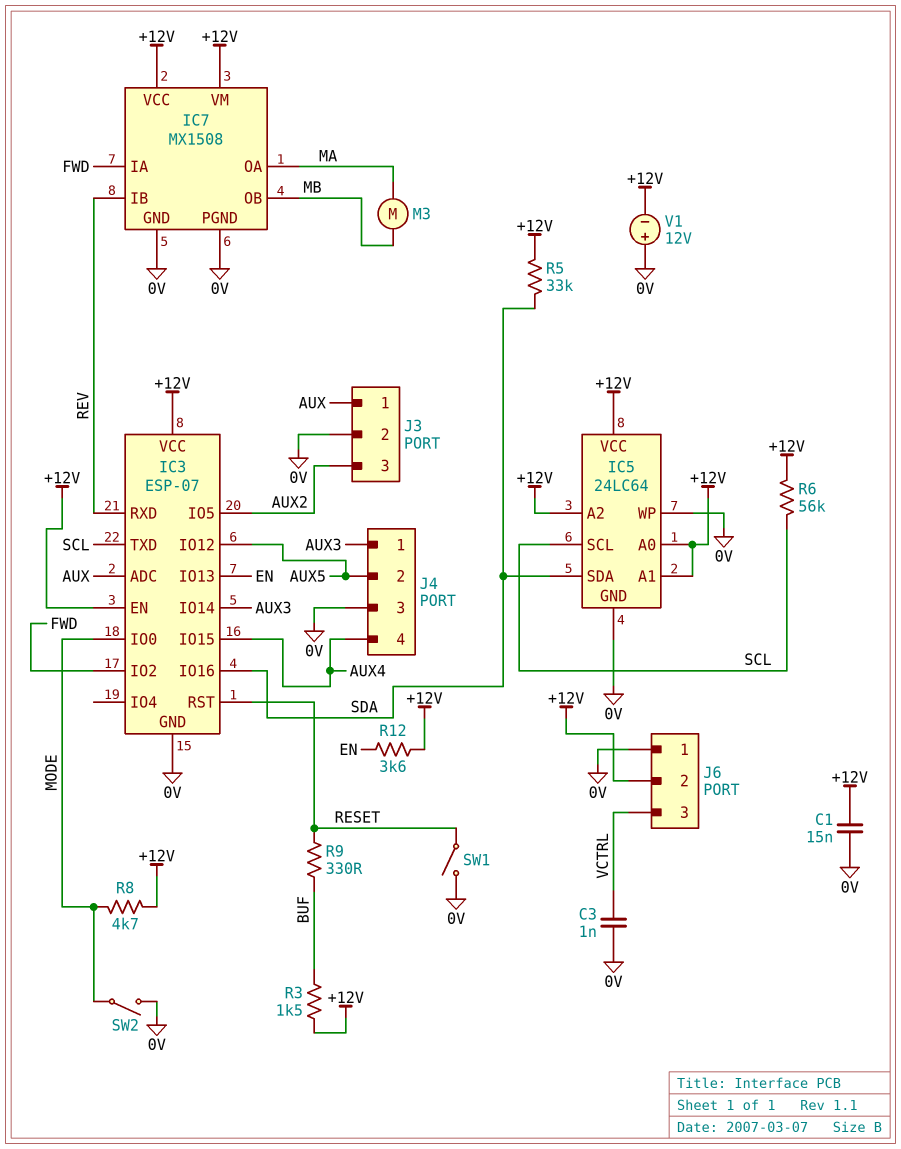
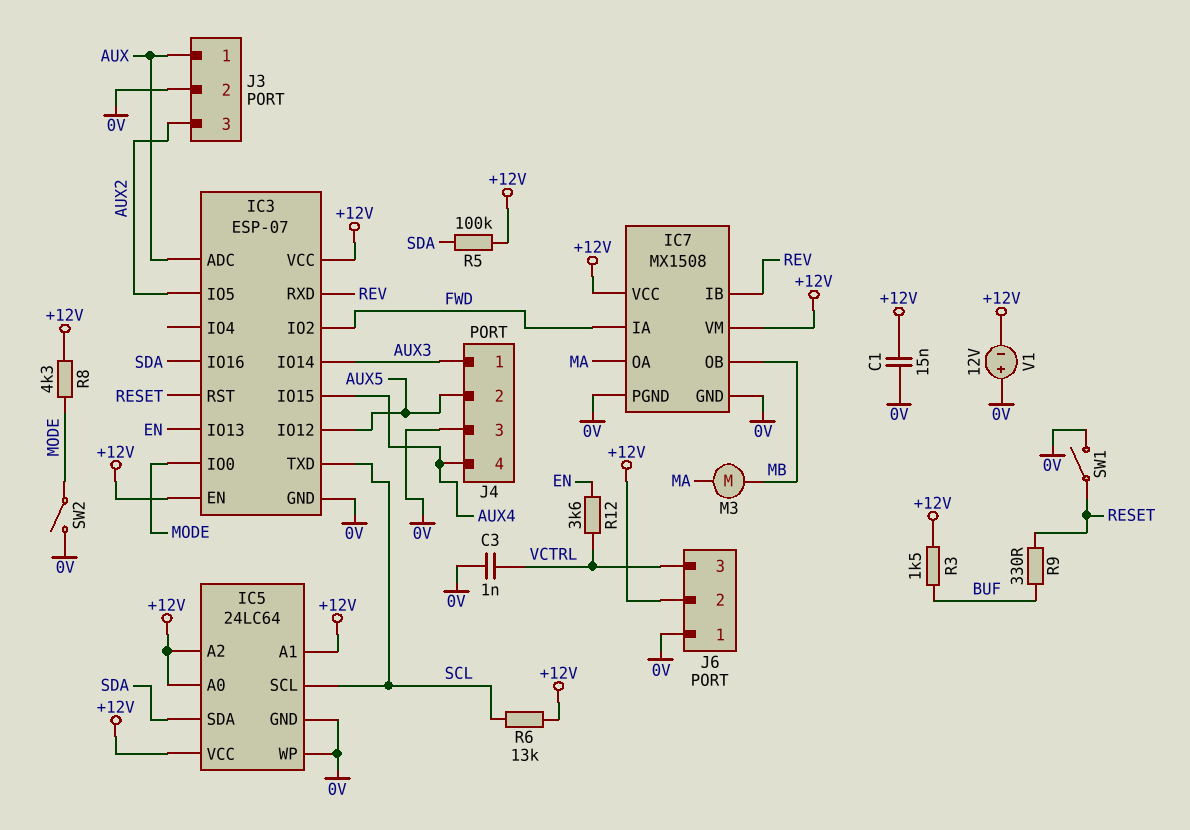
R5: 33k (+12V, SDA) -> 100k (+12V, SDA)
R6: 56k (+12V, SCL) -> 13k (+12V, SCL)
R8: 4.7k (+12V, MODE) -> 4.3k (+12V, MODE)
R12: 3.6k (+12V, EN) -> 3.6k (EN, VCTRL)

